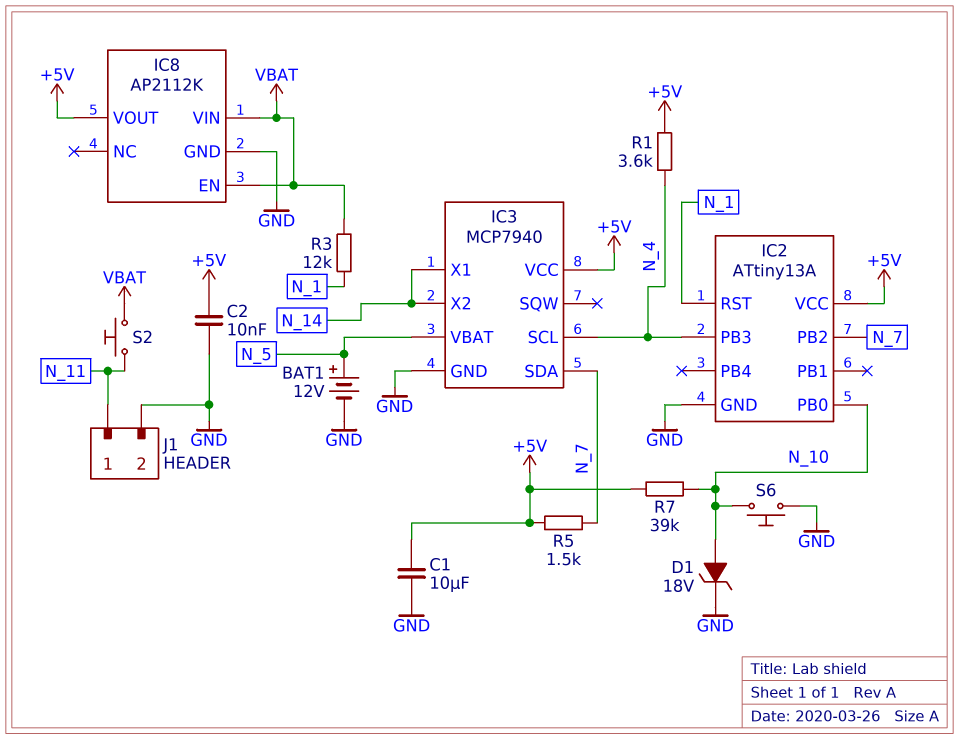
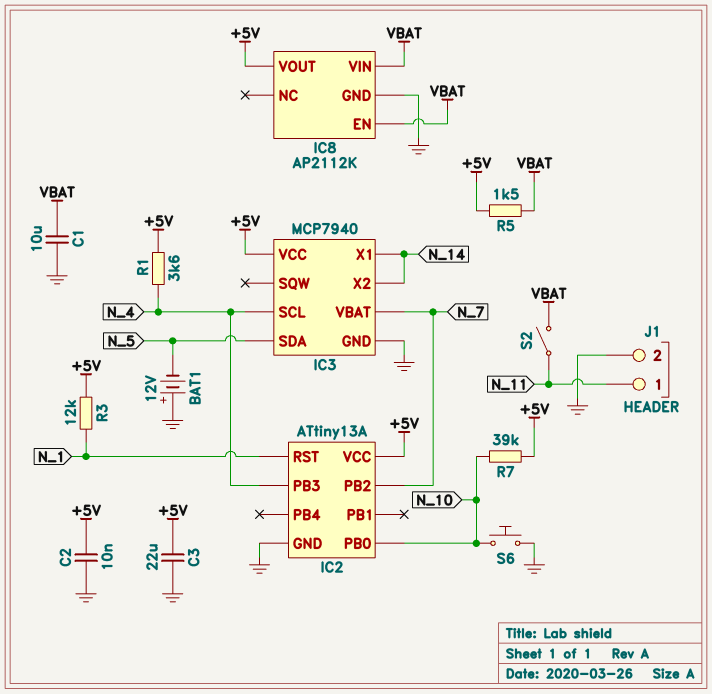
BAT1: 12V (plus N_5, minus GND) -> 12V (plus GND, minus N_5)
C1: 10uF (+5V, GND) -> 10uF (GND, VBAT)
C3: none -> 22uF (+5V, GND)
D1: zener 18V (A N_10, K GND) -> none
IC3 pin SDA: N_7 -> N_5
IC3 pin VBAT: N_5 -> N_7
R3: 12k (N_1, VBAT) -> 12k (+5V, N_1)
R5: 1.5k (+5V, N_7) -> 1.5k (+5V, VBAT)
S2: button (N_11, VBAT) -> switch (N_11, VBAT)

